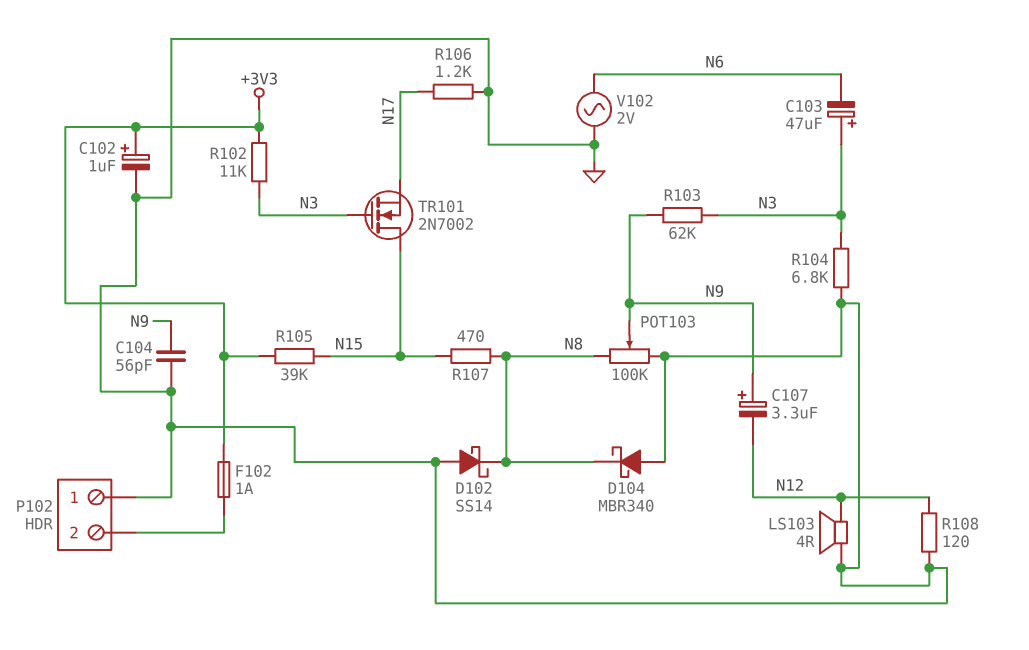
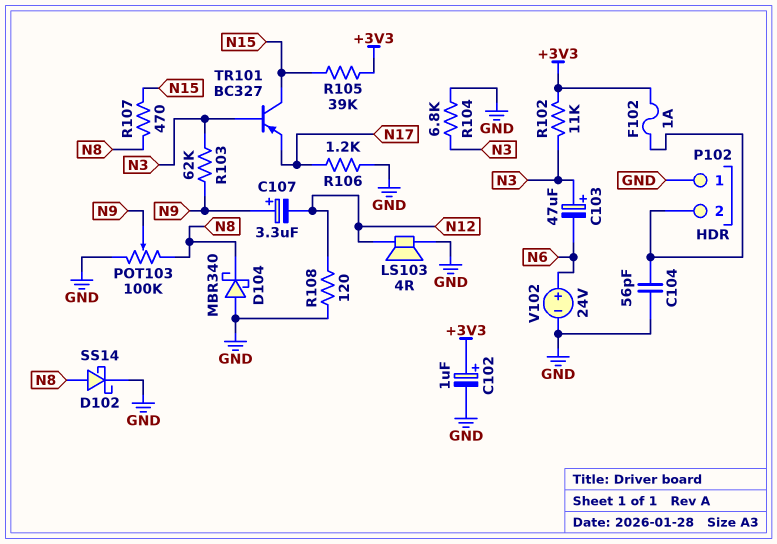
C104: 56pF (GND, N9) -> 56pF (GND, P102/2)
D102: schottky SS14 (A GND, K N8) -> schottky SS14 (A N8, K GND)
TR101: NMOS 2N7002 (G N3, D N15, S N17) -> PNP BC327 (B N3, C N15, E N17)
V102: AC 2V (GND, N6) -> 24V (plus N6, minus GND)

